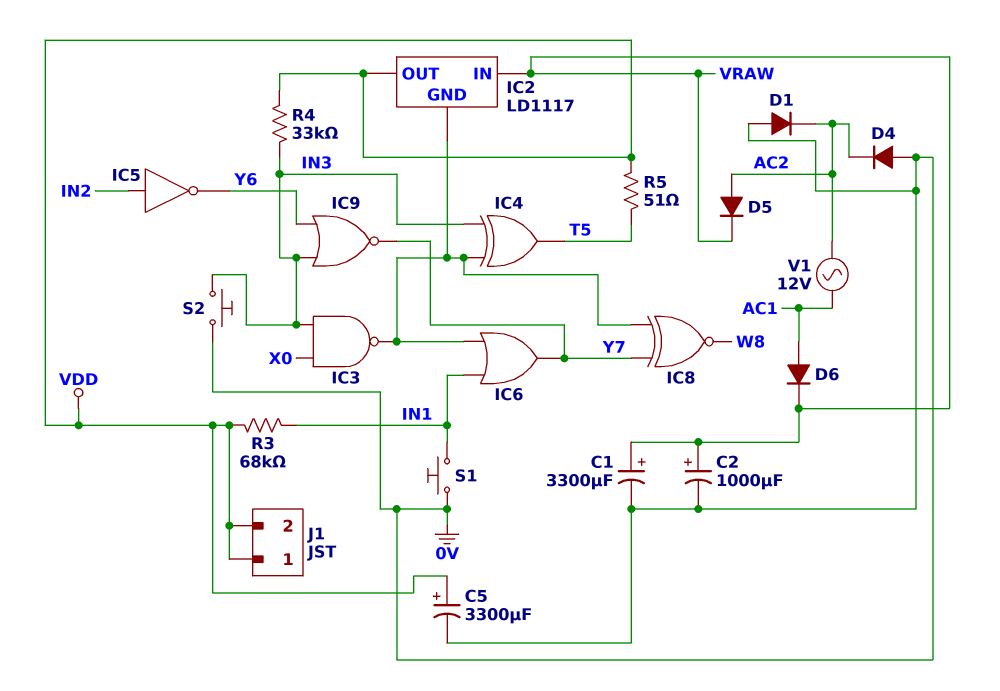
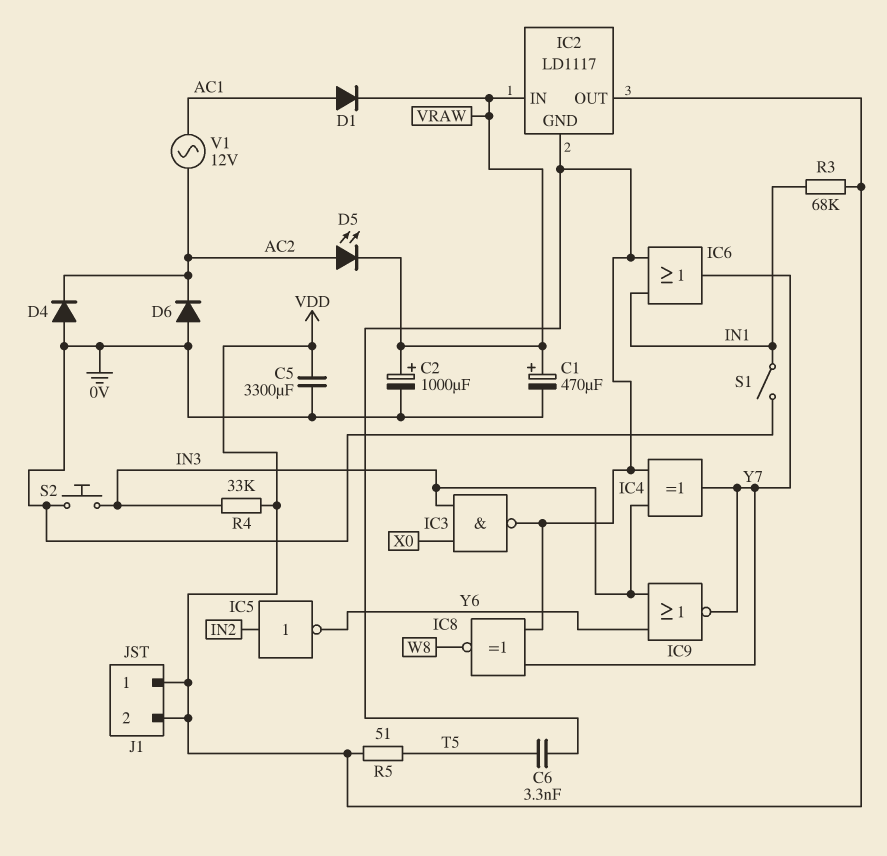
C1: 3300uF (plus VRAW, minus 0V) -> 470uF (plus VRAW, minus 0V)
C5: 3300uF (plus VDD, minus 0V) -> 3300uF (0V, VDD)
C6: none -> 3.3nF (IC2/GND, T5)
D1: diode (A 0V, K AC2) -> diode (A AC1, K VRAW)
D5: diode (A AC2, K VRAW) -> LED (A AC2, K VRAW)
D6: diode (A AC1, K VRAW) -> diode (A 0V, K AC2)
IC4: XOR (in IC2/GND, in IN3, out T5) -> XOR (in IC2/GND, in IN3, out Y7)
S1: button (0V, IN1) -> switch (0V, IN1)

